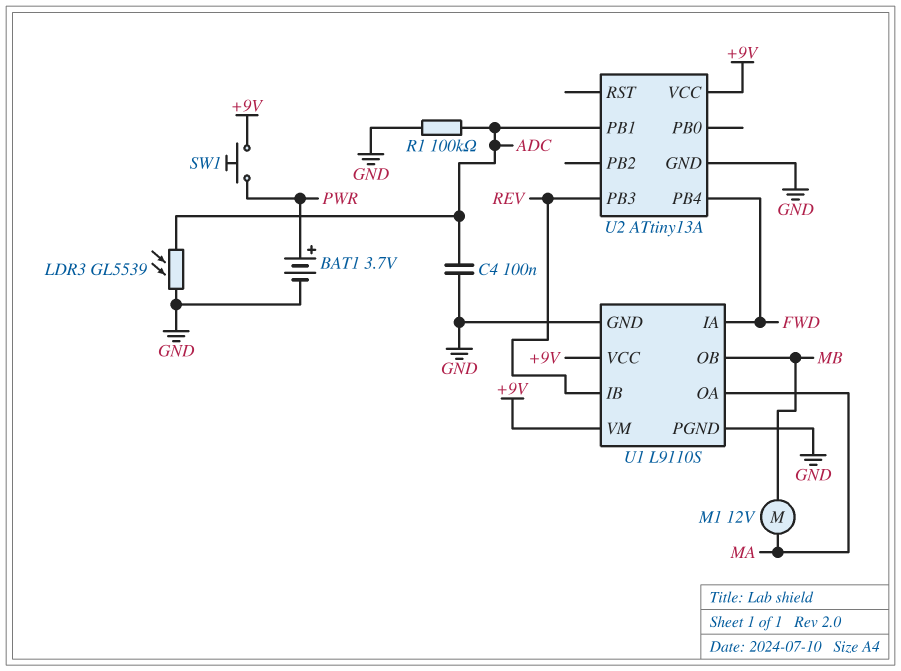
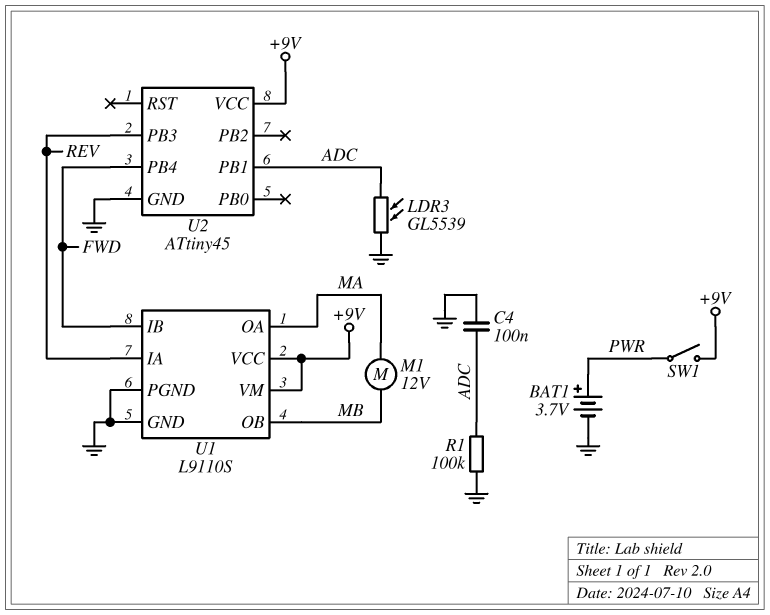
SW1: button (+9V, PWR) -> switch (+9V, PWR)
U1 pin IA: FWD -> REV
U1 pin IB: REV -> FWD
U2: ATtiny13A -> ATtiny45

